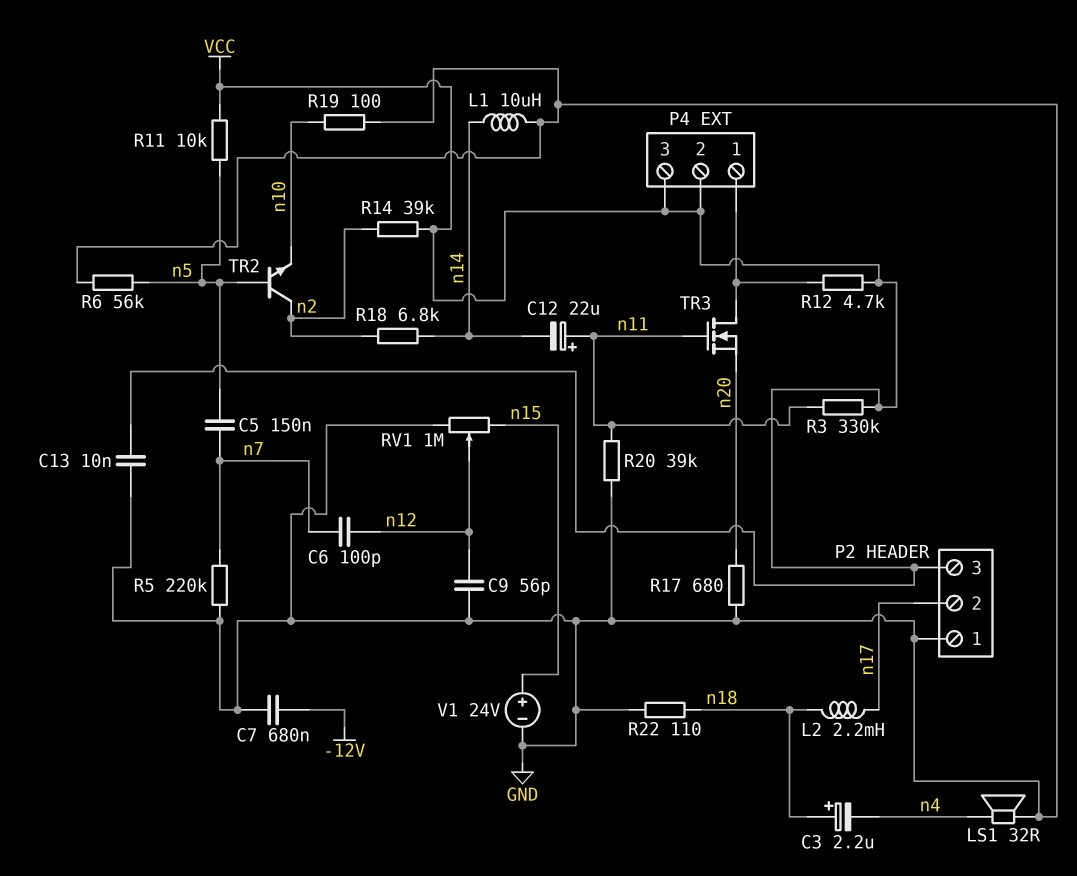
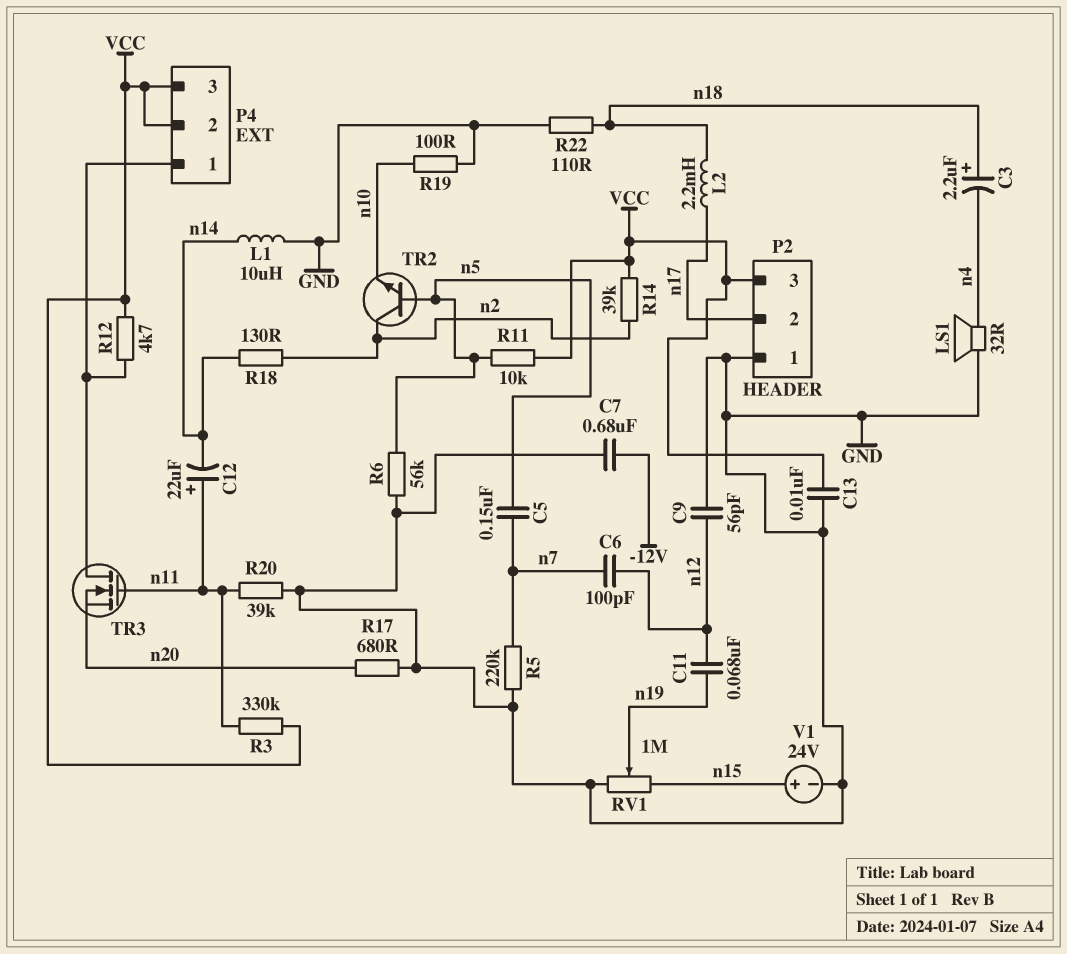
C11: none -> 68nF (n12, n19)
R18: 6.8k (n2, n14) -> 130 (n2, n14)
RV1: 1M (GND, n15, wiper n12) -> 1M (GND, n15, wiper n19)

